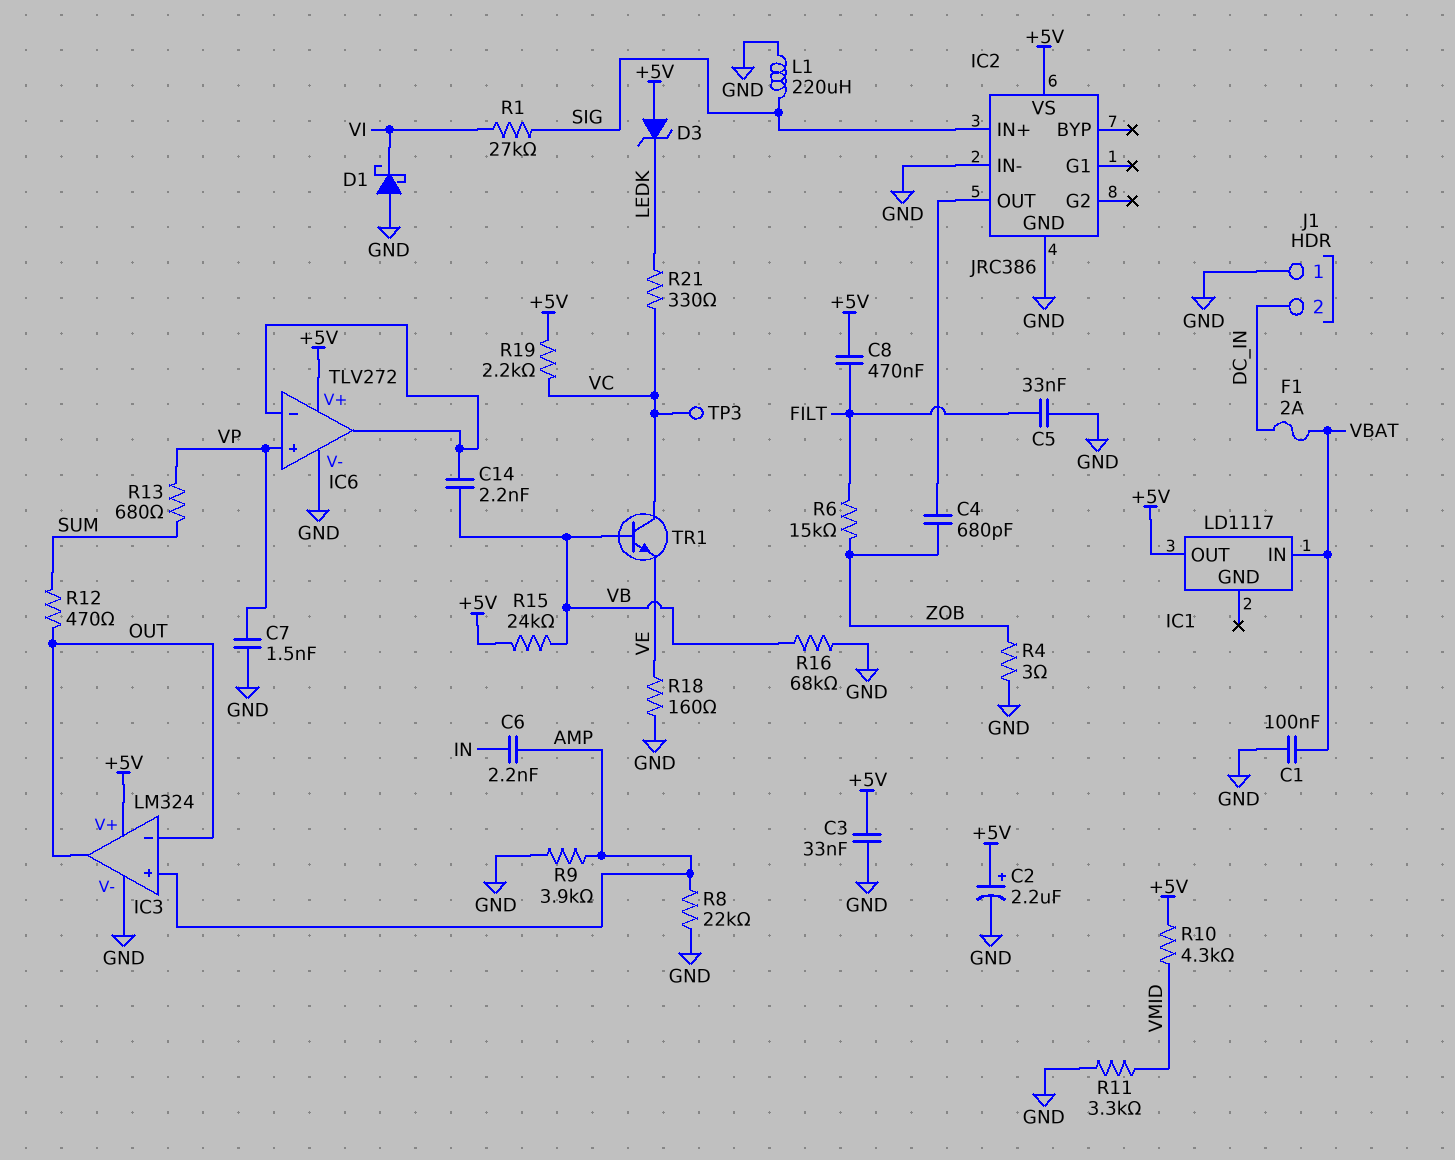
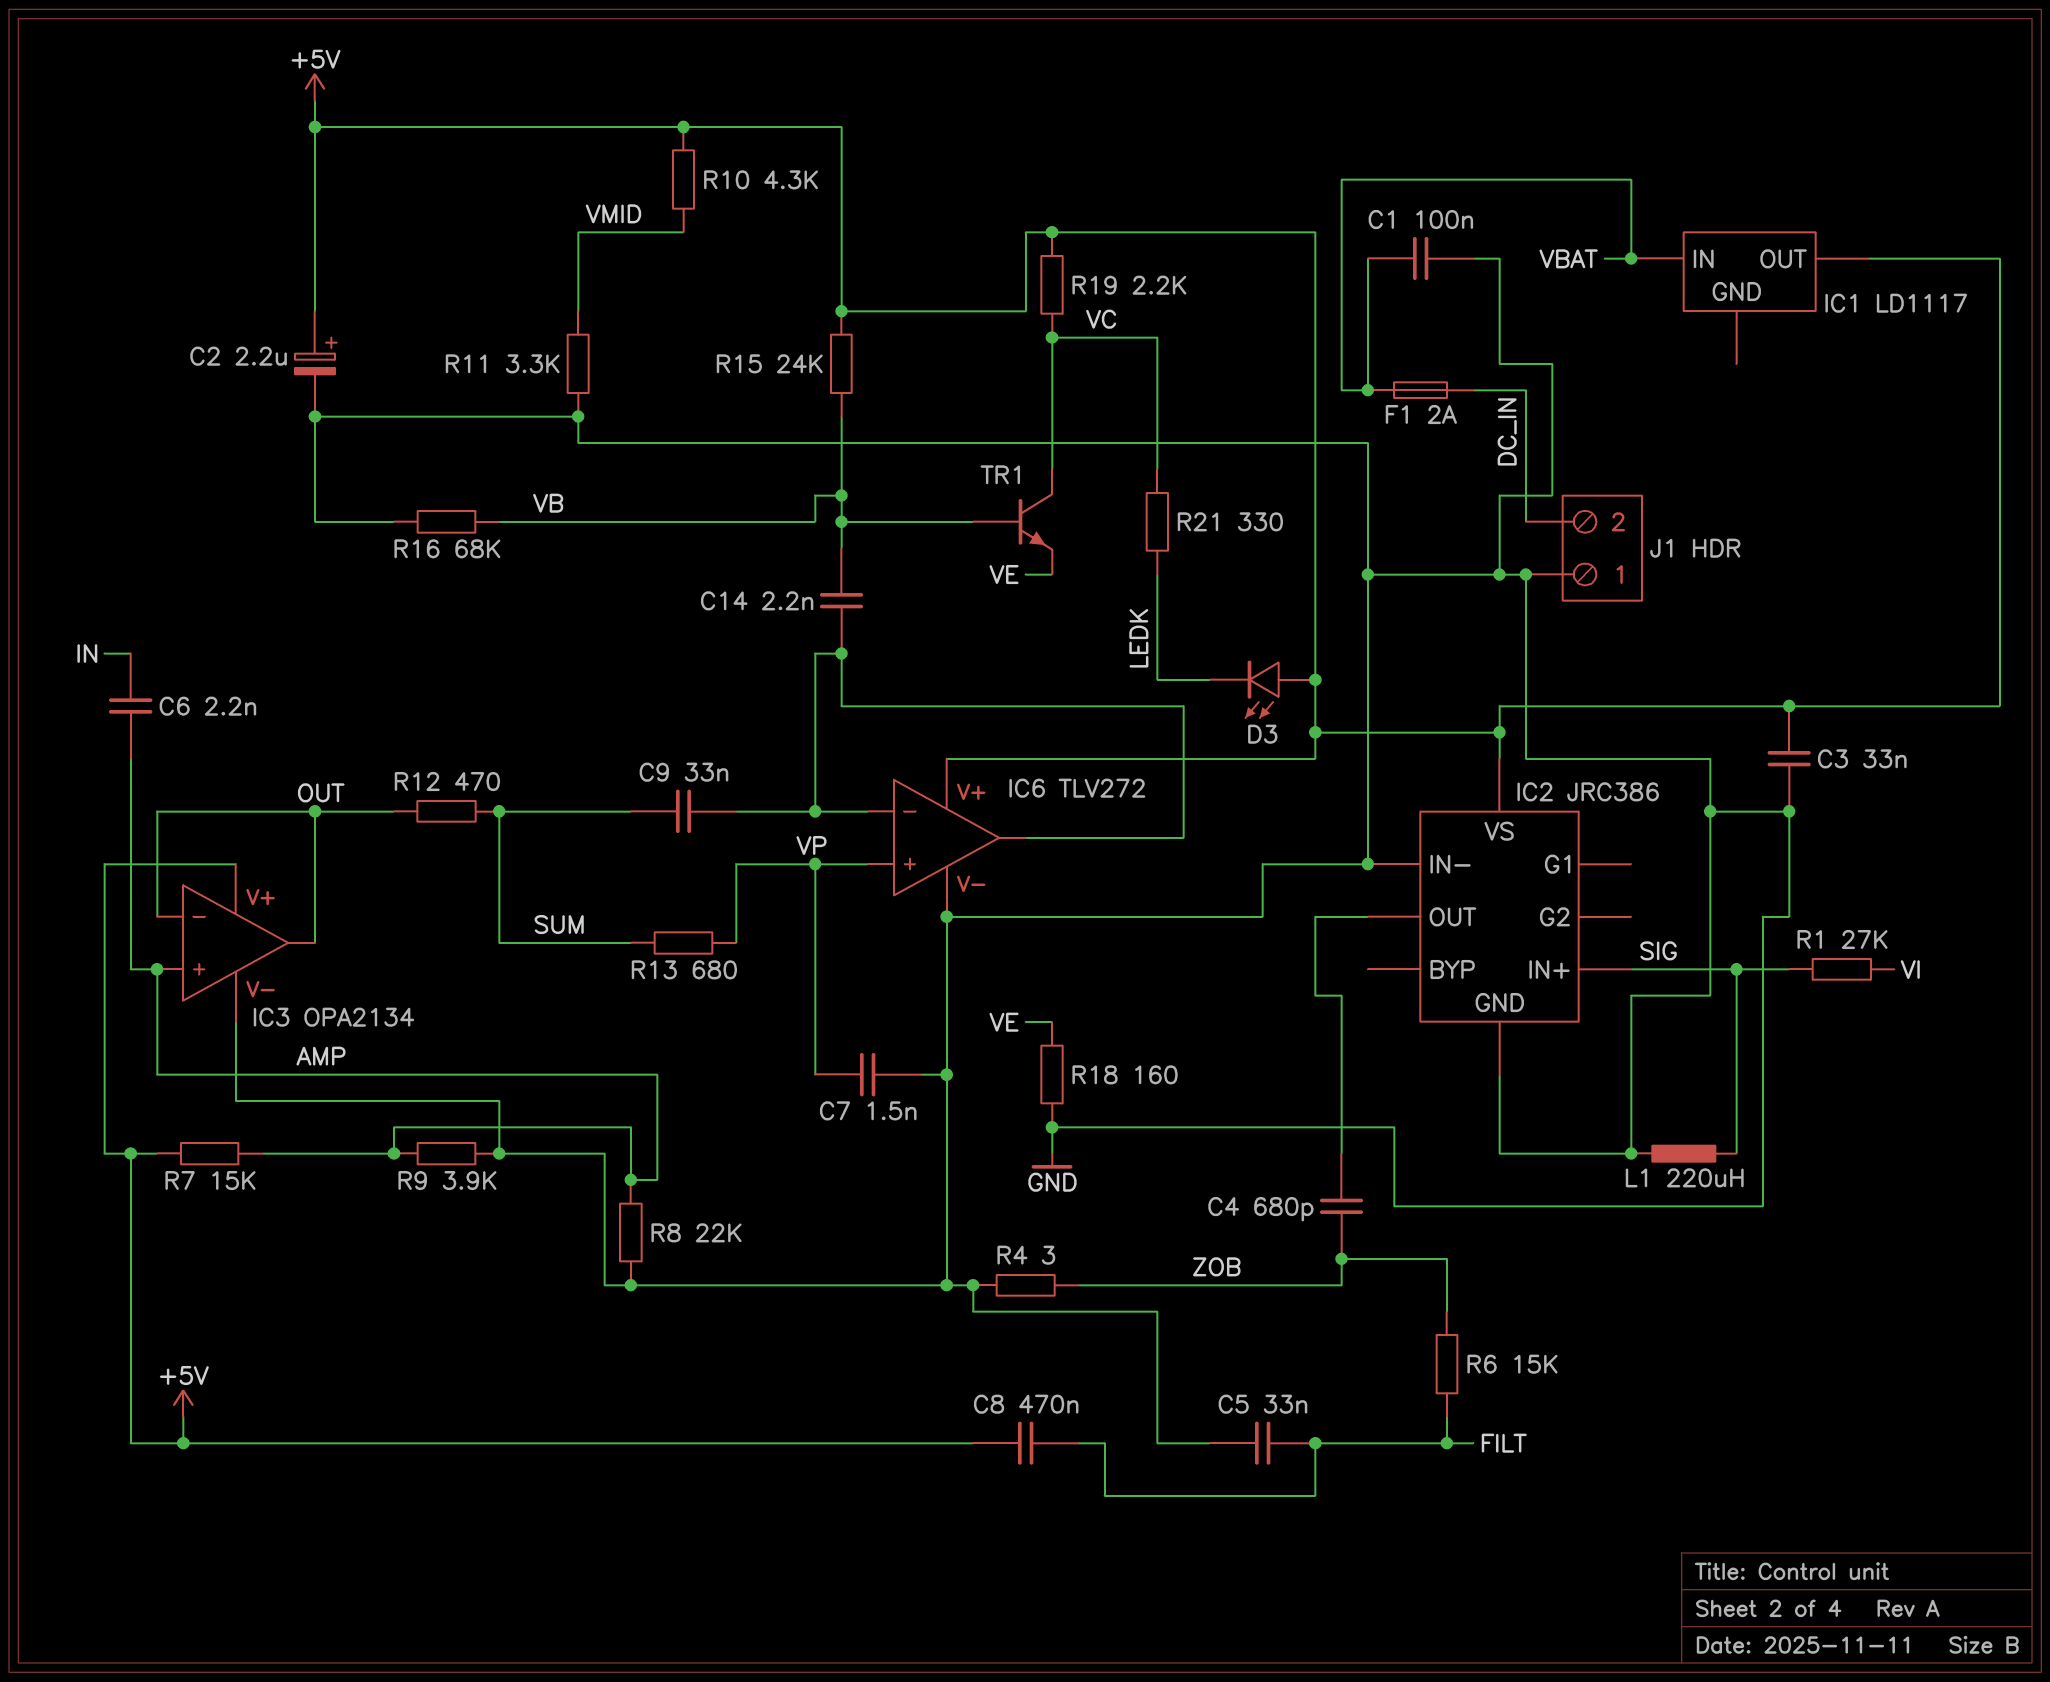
C9: none -> 33nF (IC6/in-, SUM)
D1: schottky (A GND, K VI) -> none
D3: zener (A +5V, K LEDK) -> LED (A +5V, K LEDK)
IC3: LM324 -> OPA2134
R7: none -> 15k (+5V, AMP)
TP3: test point (VC) -> none

